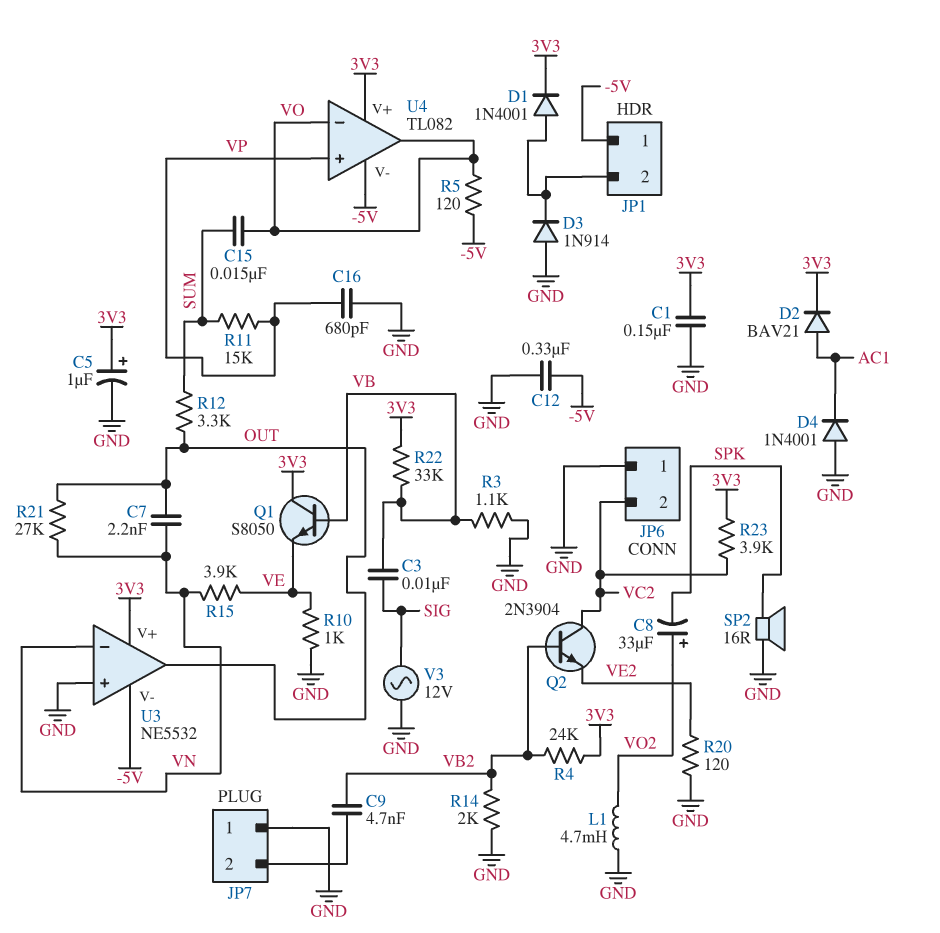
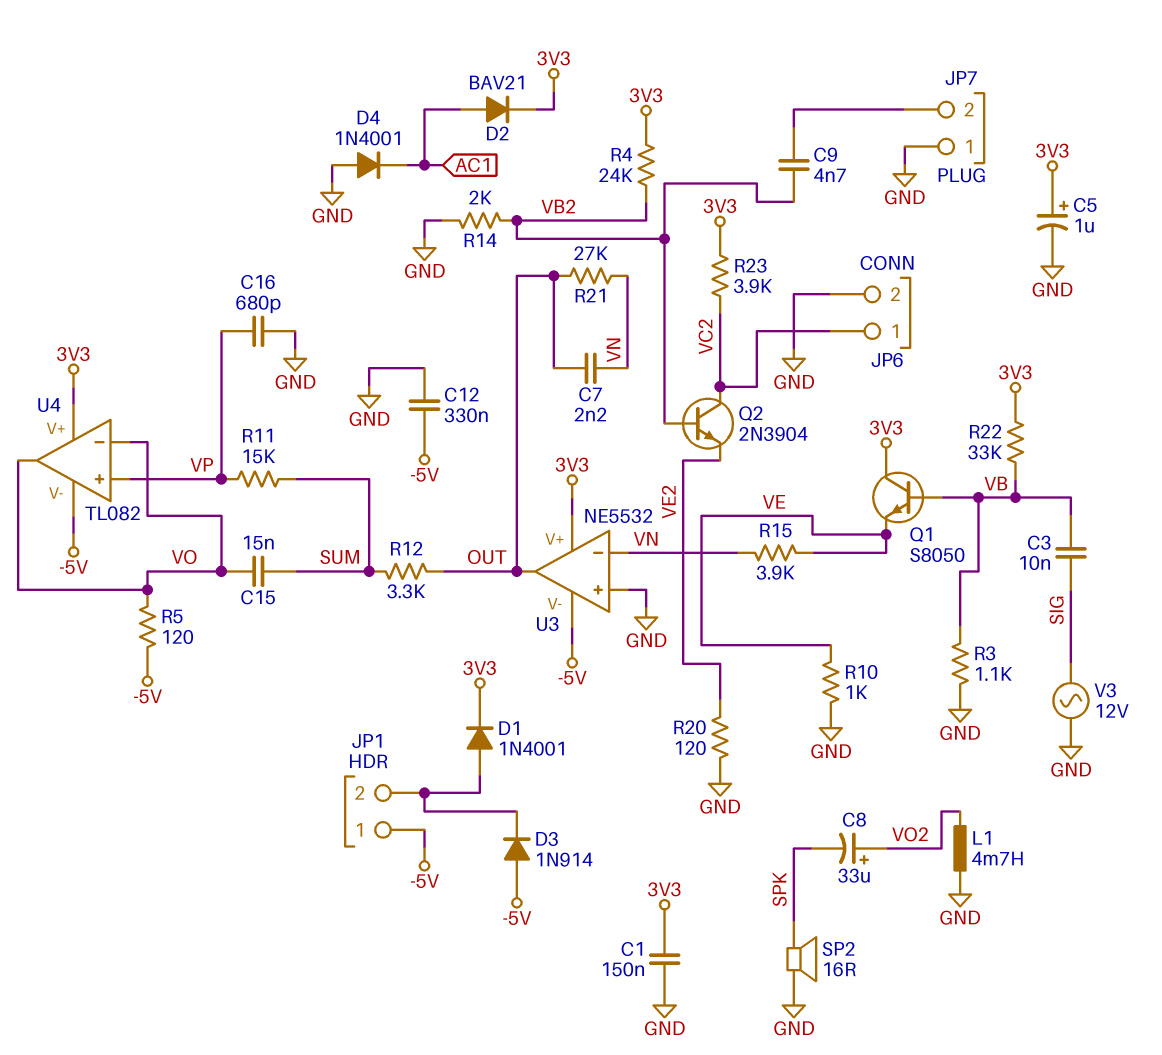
D3: diode 1N914 (A GND, K JP1/2) -> diode 1N914 (A -5V, K JP1/2)
JP6 pin 1: GND -> VC2
JP6 pin 2: VC2 -> GND

